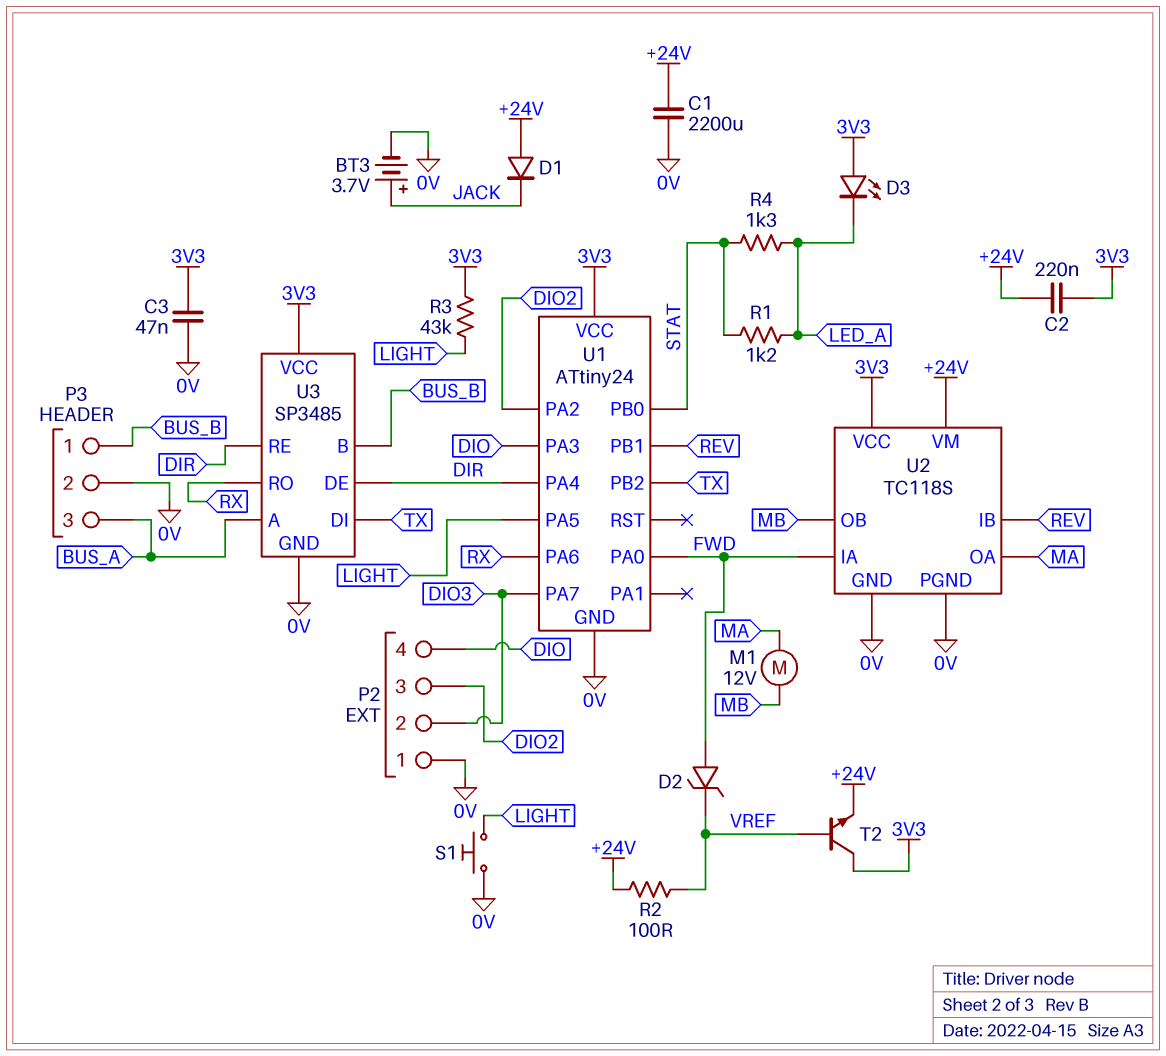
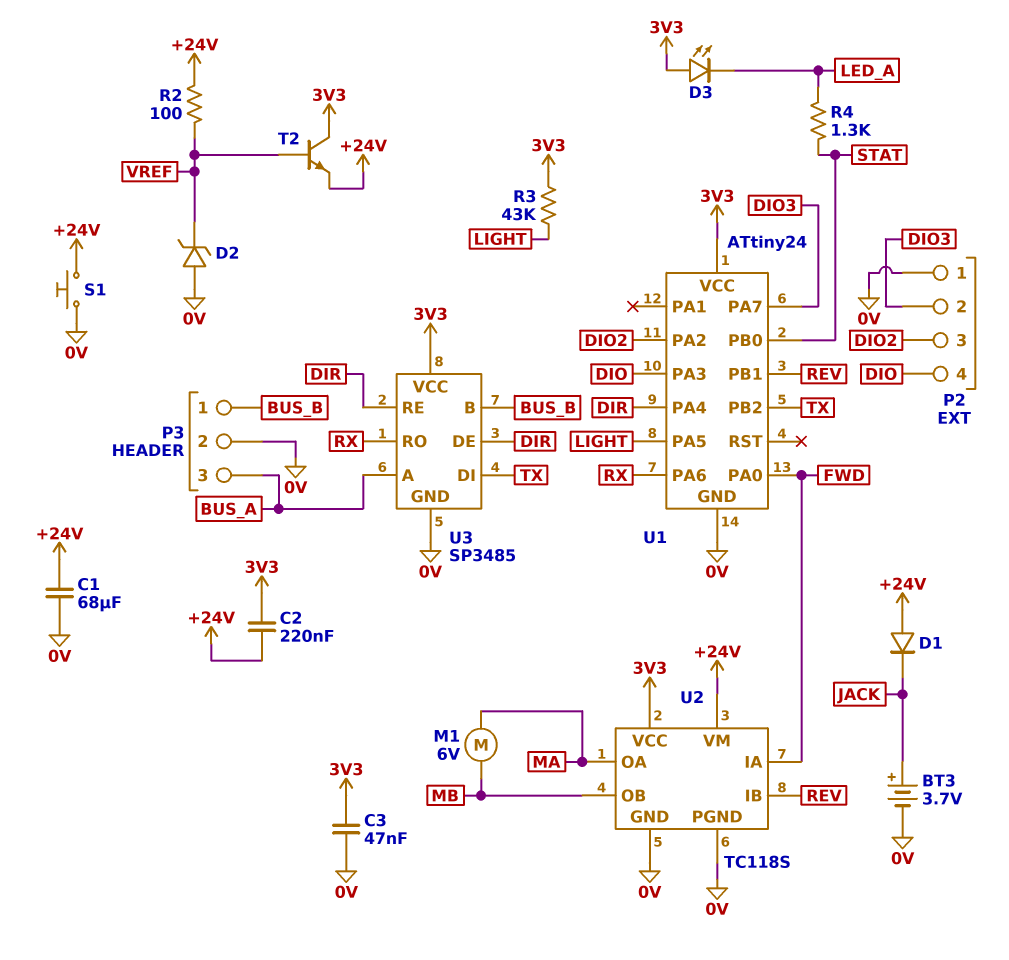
C1: 2200uF (+24V, 0V) -> 68uF (+24V, 0V)
D2: zener (A FWD, K VREF) -> zener (A 0V, K VREF)
M1: motor 12V (MA, MB) -> motor 6V (MA, MB)
R1: 1.2k (LED_A, STAT) -> none
S1: button (0V, LIGHT) -> button (+24V, 0V)

